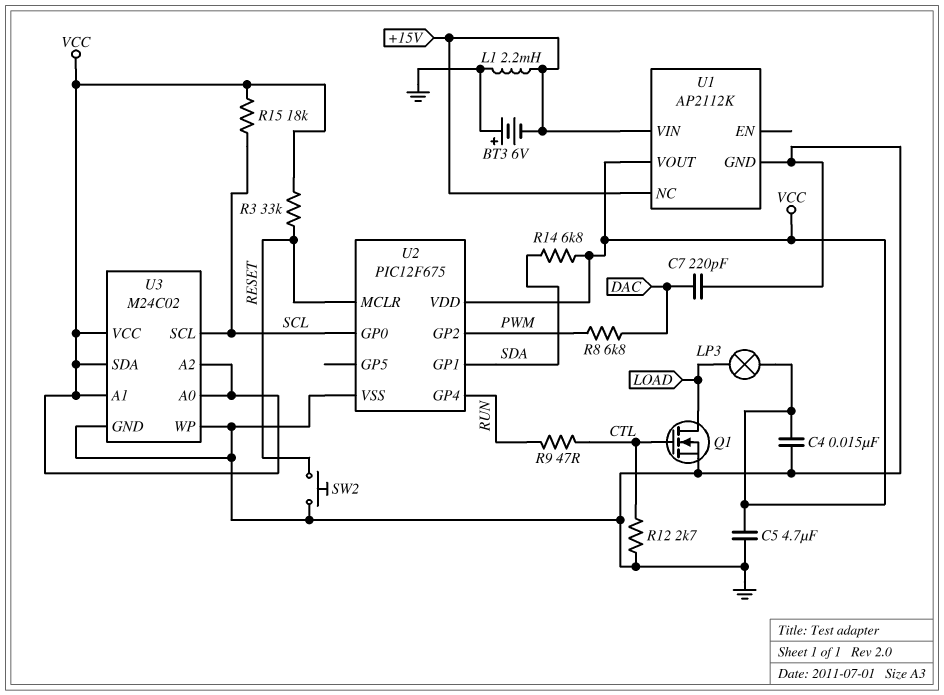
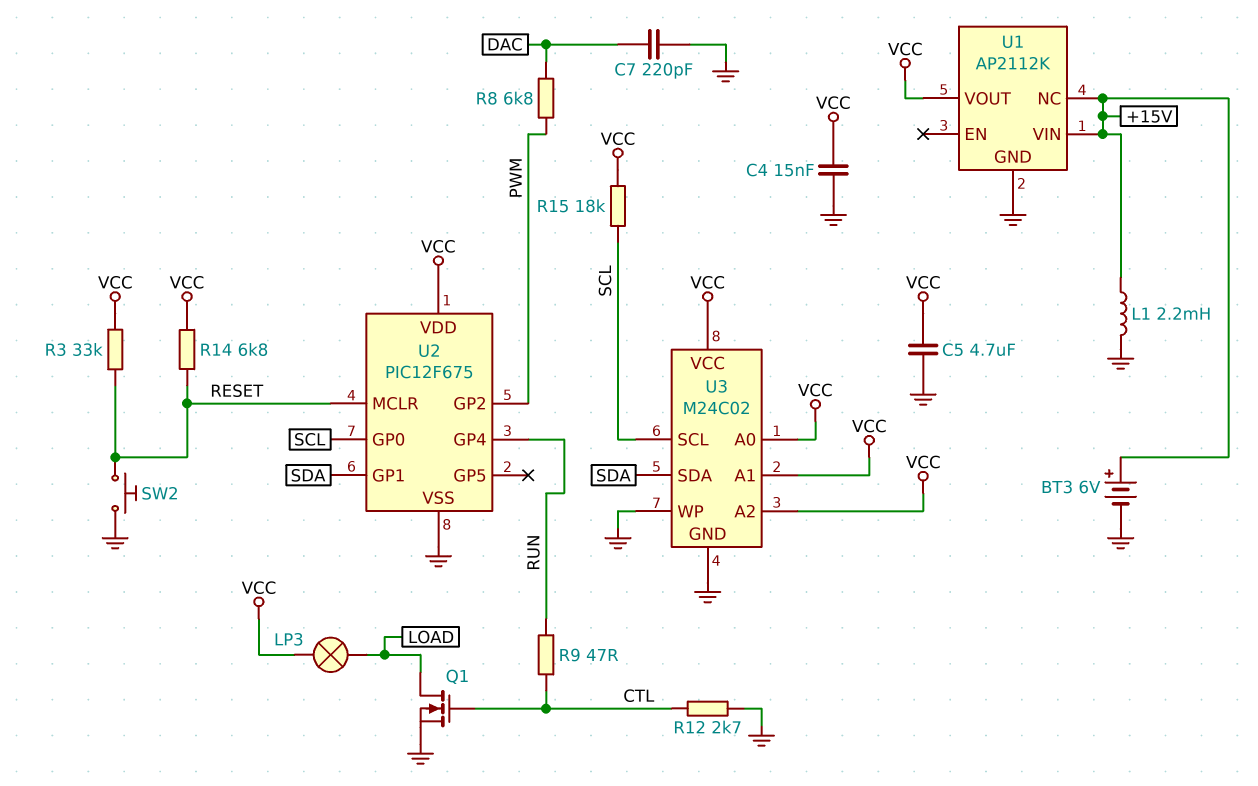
BT3: 6V (plus GND, minus +15V) -> 6V (plus +15V, minus GND)
R14: 6.8k (SDA, VCC) -> 6.8k (RESET, VCC)
U3 pin SDA: VCC -> SDA

